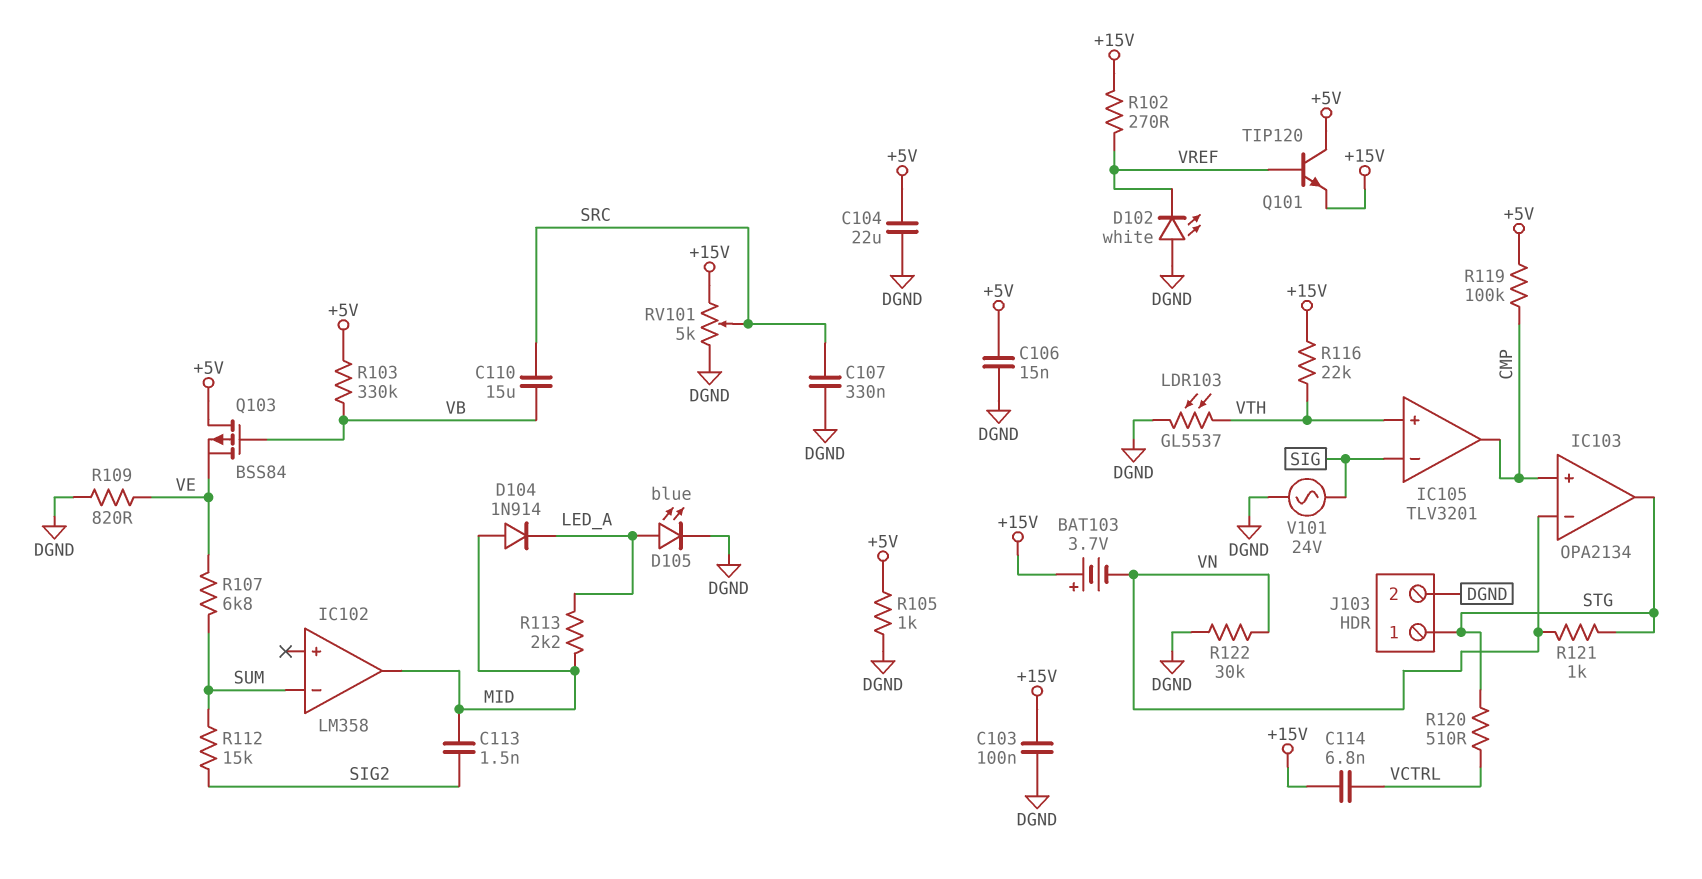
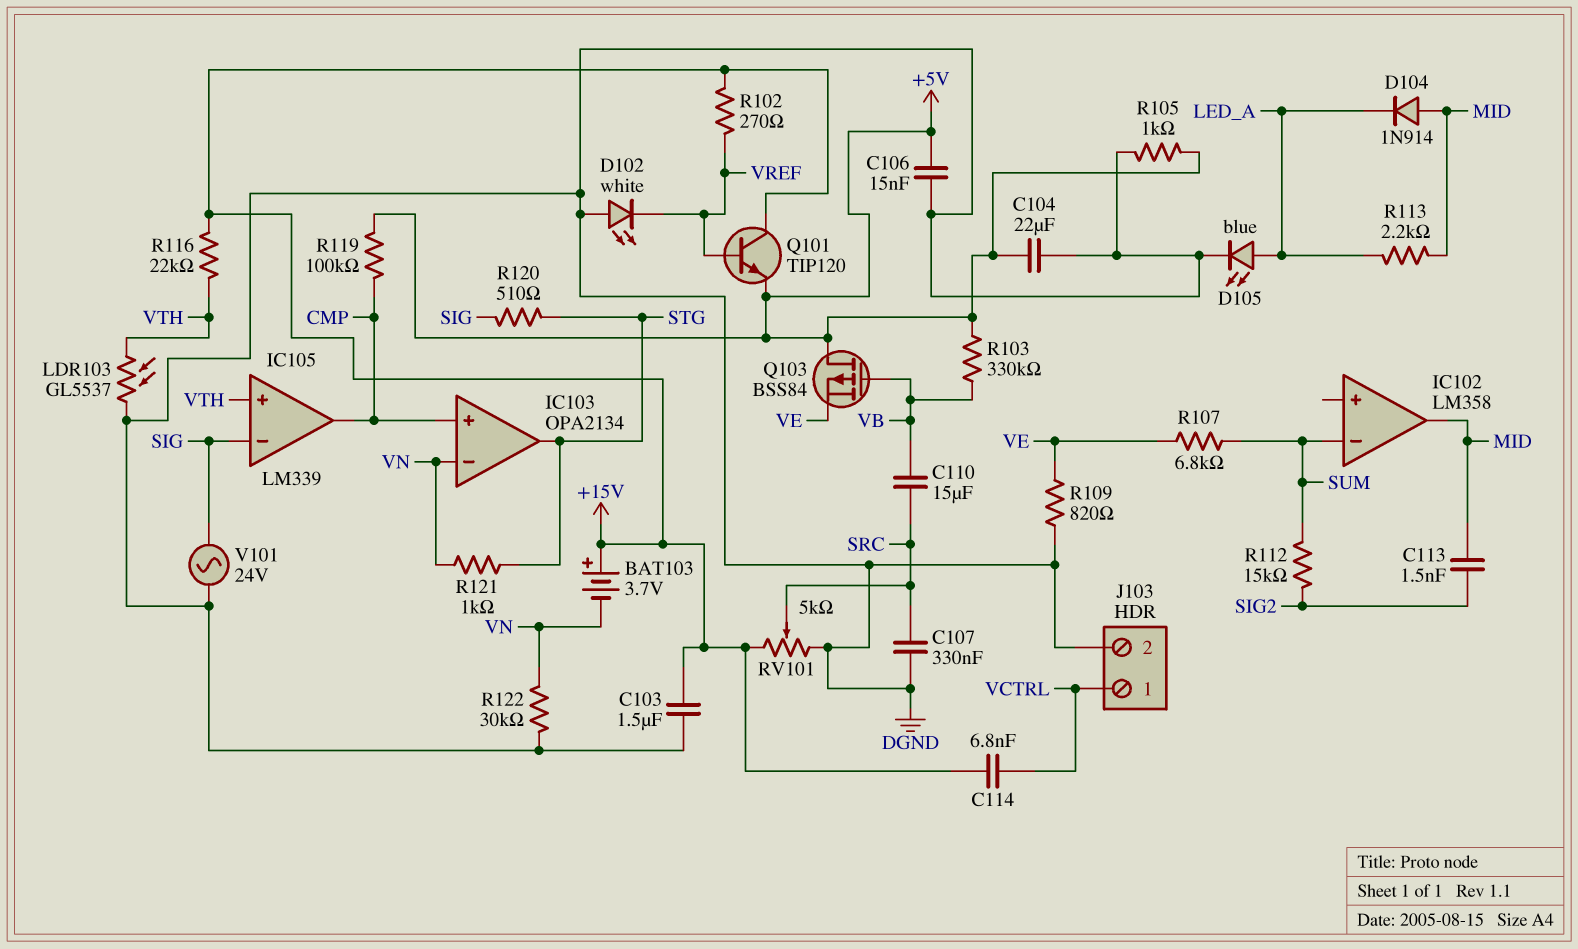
C103: 100nF (+15V, DGND) -> 1.5uF (+15V, DGND)
IC105: TLV3201 -> LM339
J103 pin 1: STG -> VCTRL
Q101: NPN TIP120 (B VREF, C +5V, E +15V) -> NPN TIP120 (B VREF, C +15V, E +5V)
R120: 510 (STG, VCTRL) -> 510 (SIG, STG)

